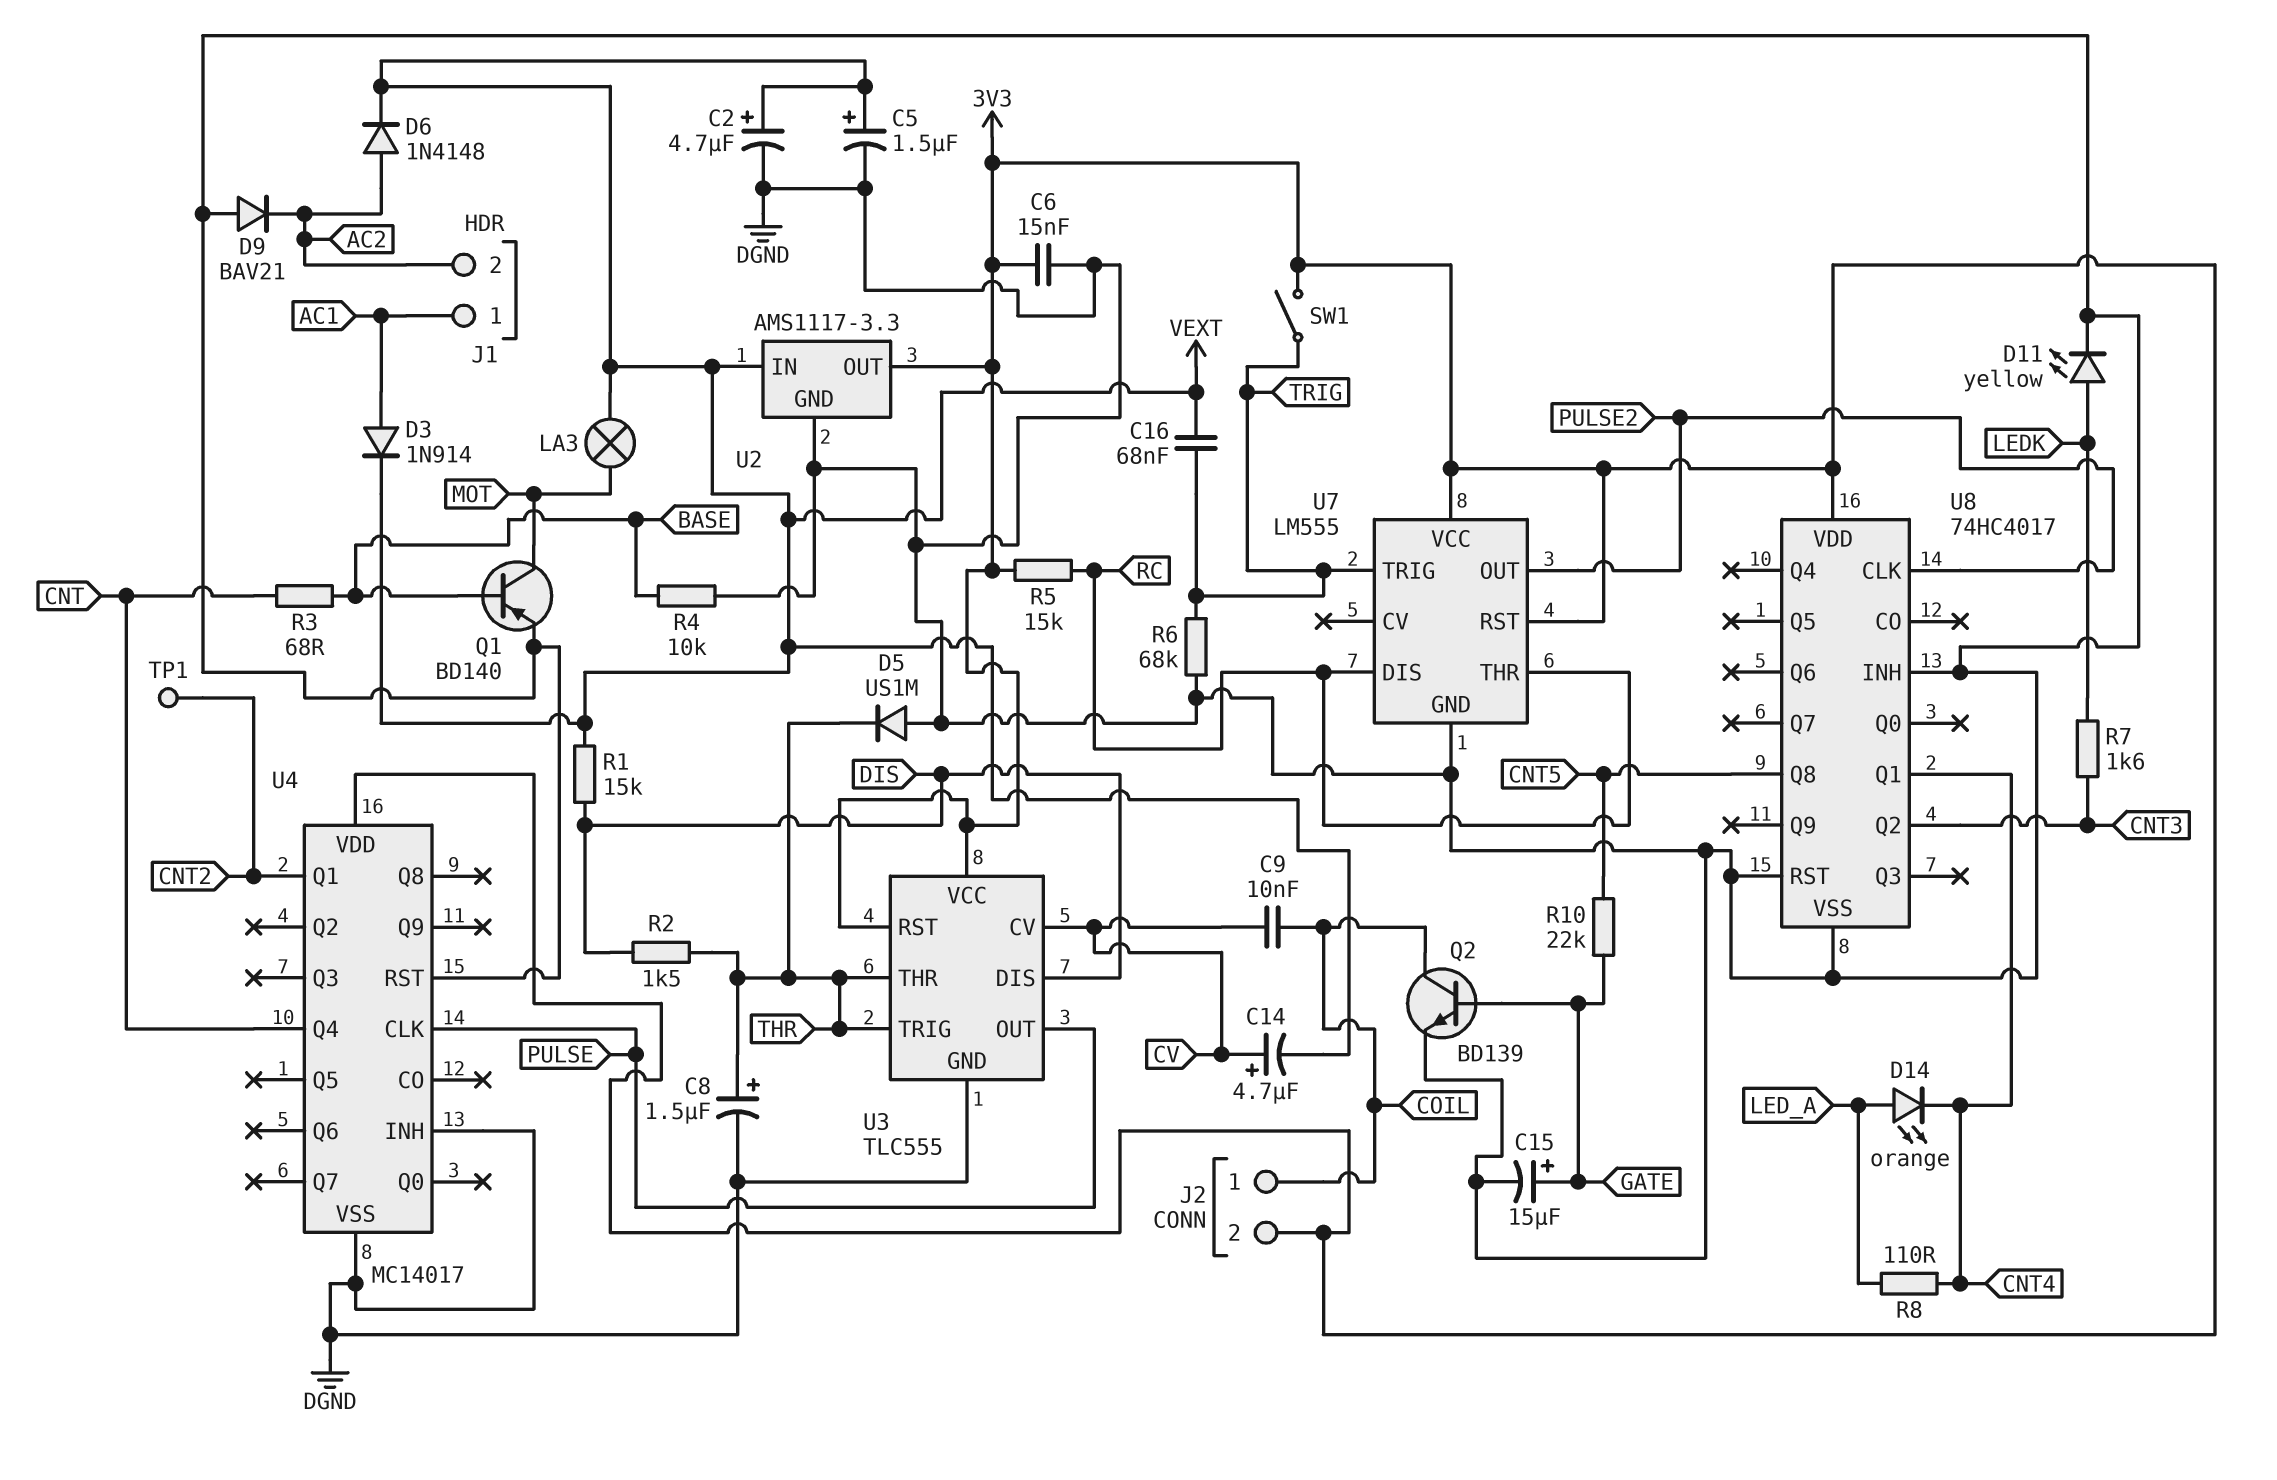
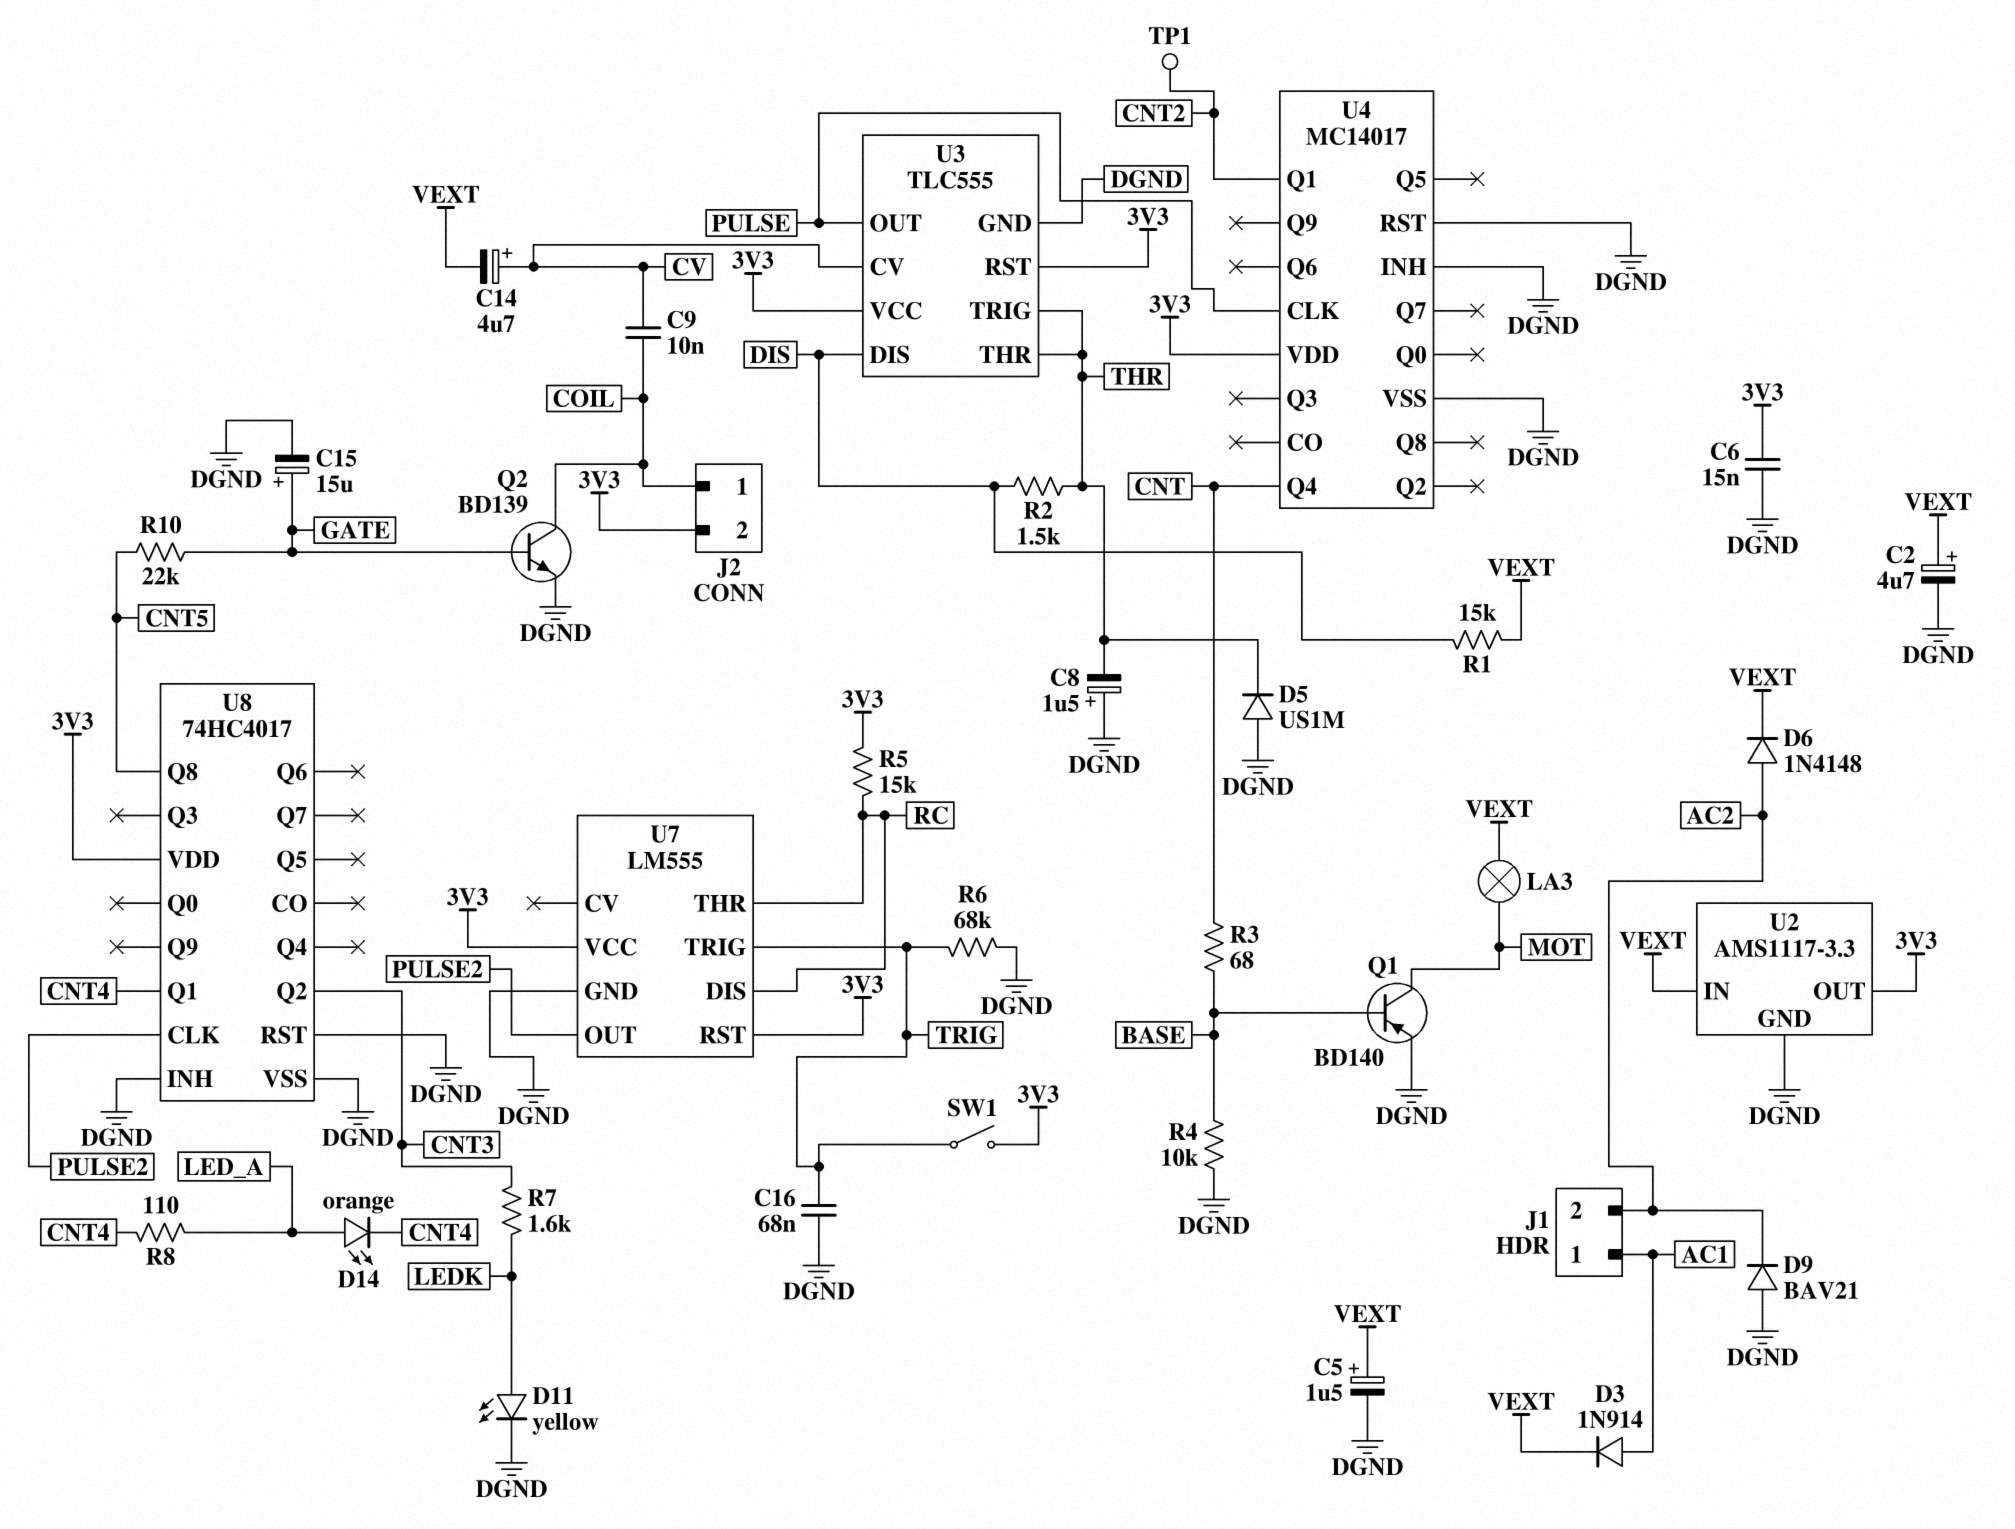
C8: 1.5uF (plus THR, minus DGND) -> 1.5uF (plus DGND, minus THR)
C16: 68nF (TRIG, VEXT) -> 68nF (DGND, TRIG)

